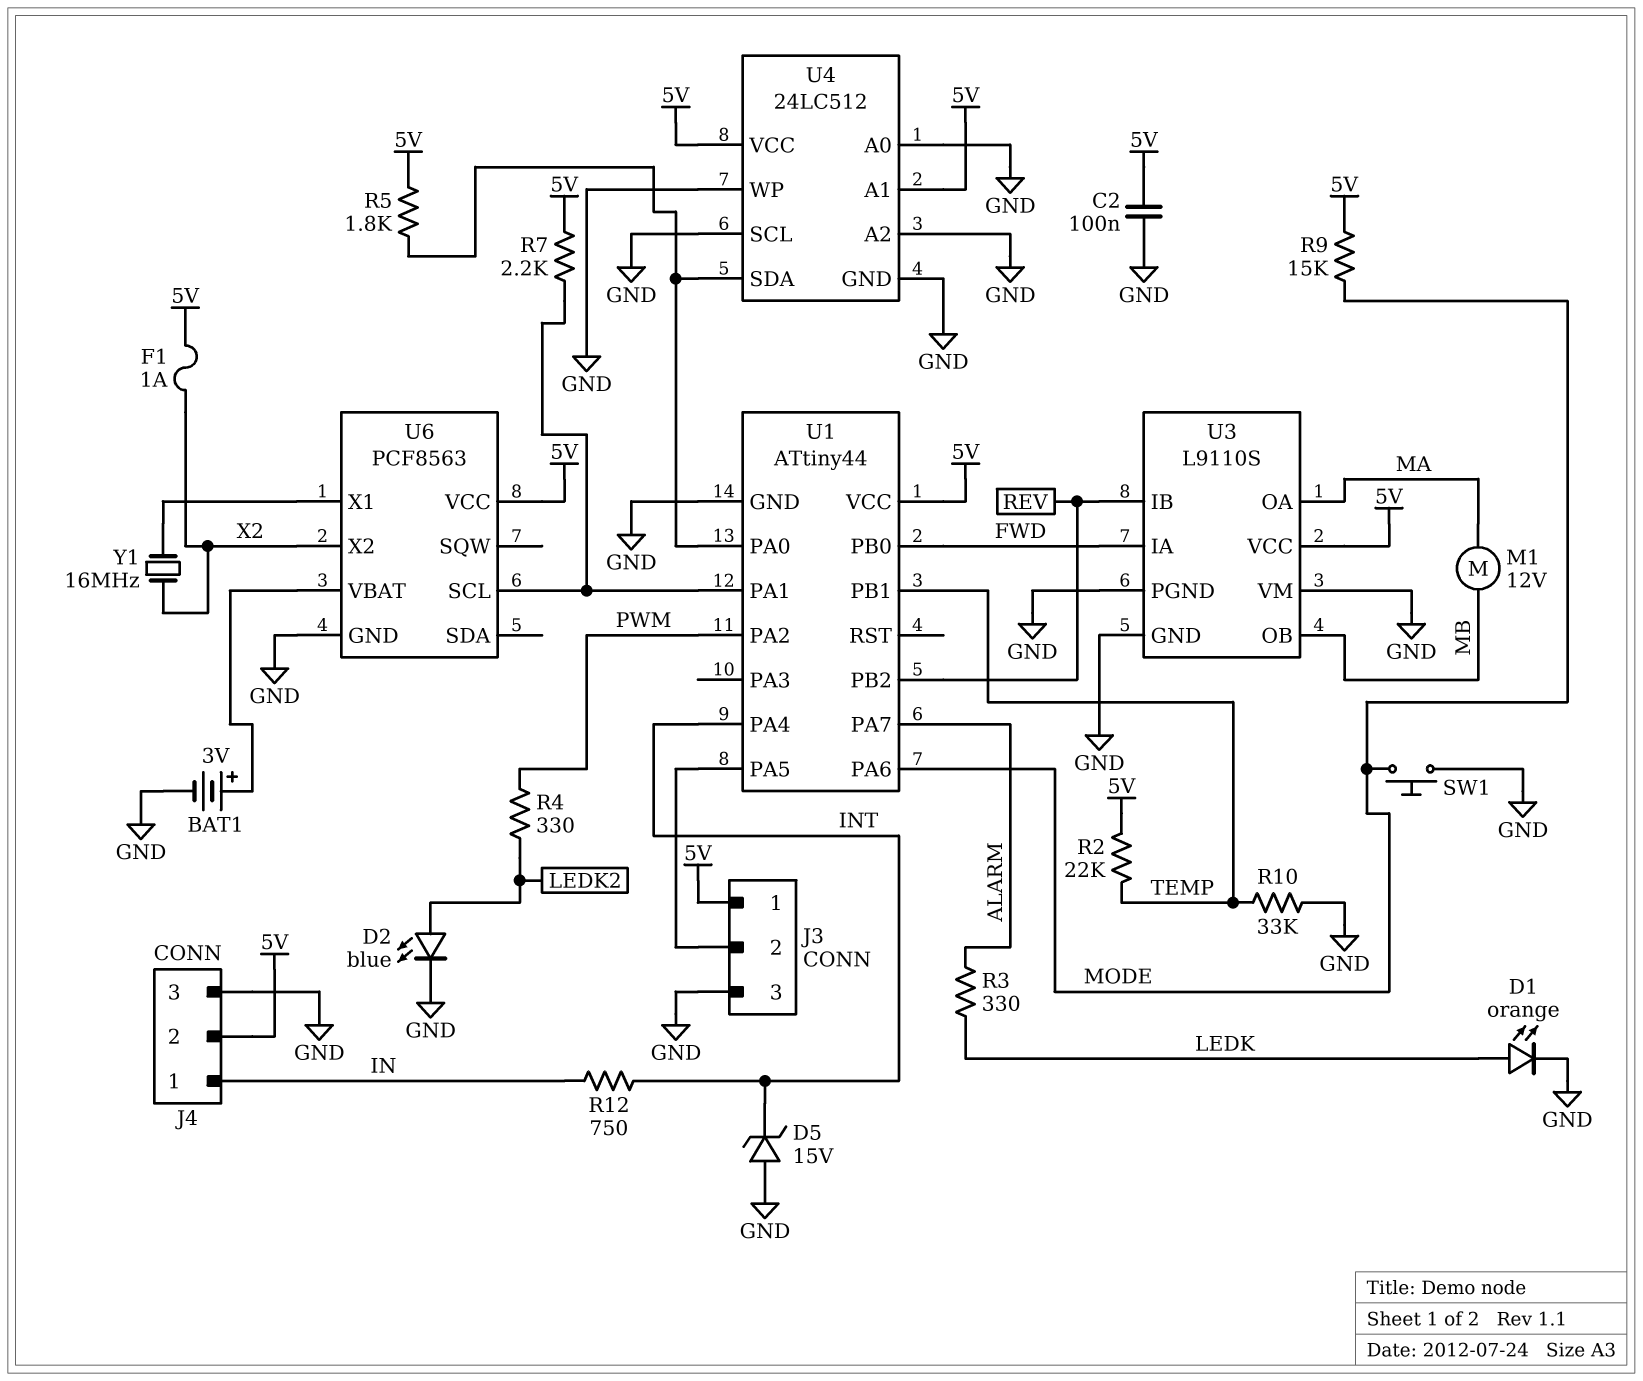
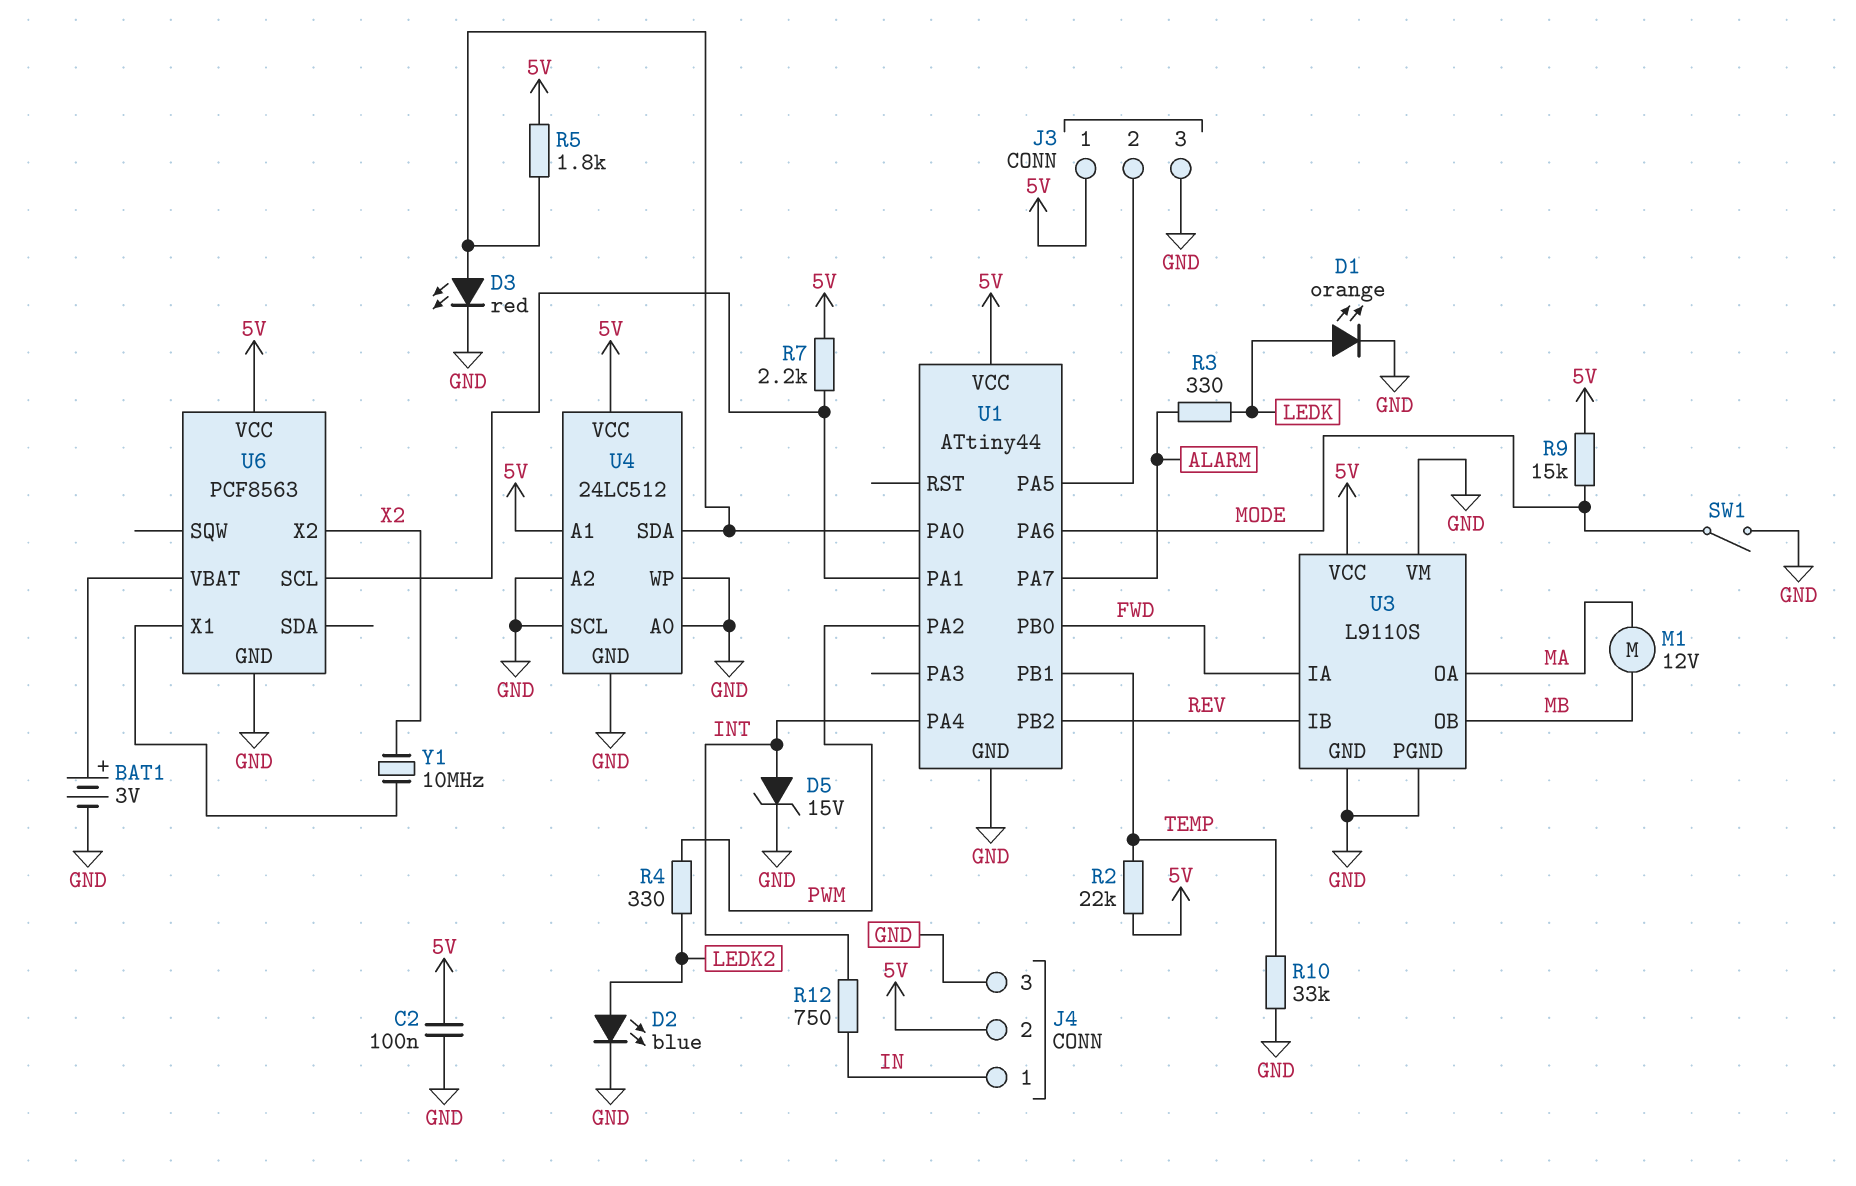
D3: none -> LED red (A U1/PA0, K GND)
D5: zener 15V (A GND, K INT) -> zener 15V (A INT, K GND)
F1: 1A (5V, X2) -> none
SW1: button (GND, MODE) -> switch (GND, MODE)
Y1: 16MHz (U6/X1, X2) -> 10MHz (U6/X1, X2)

